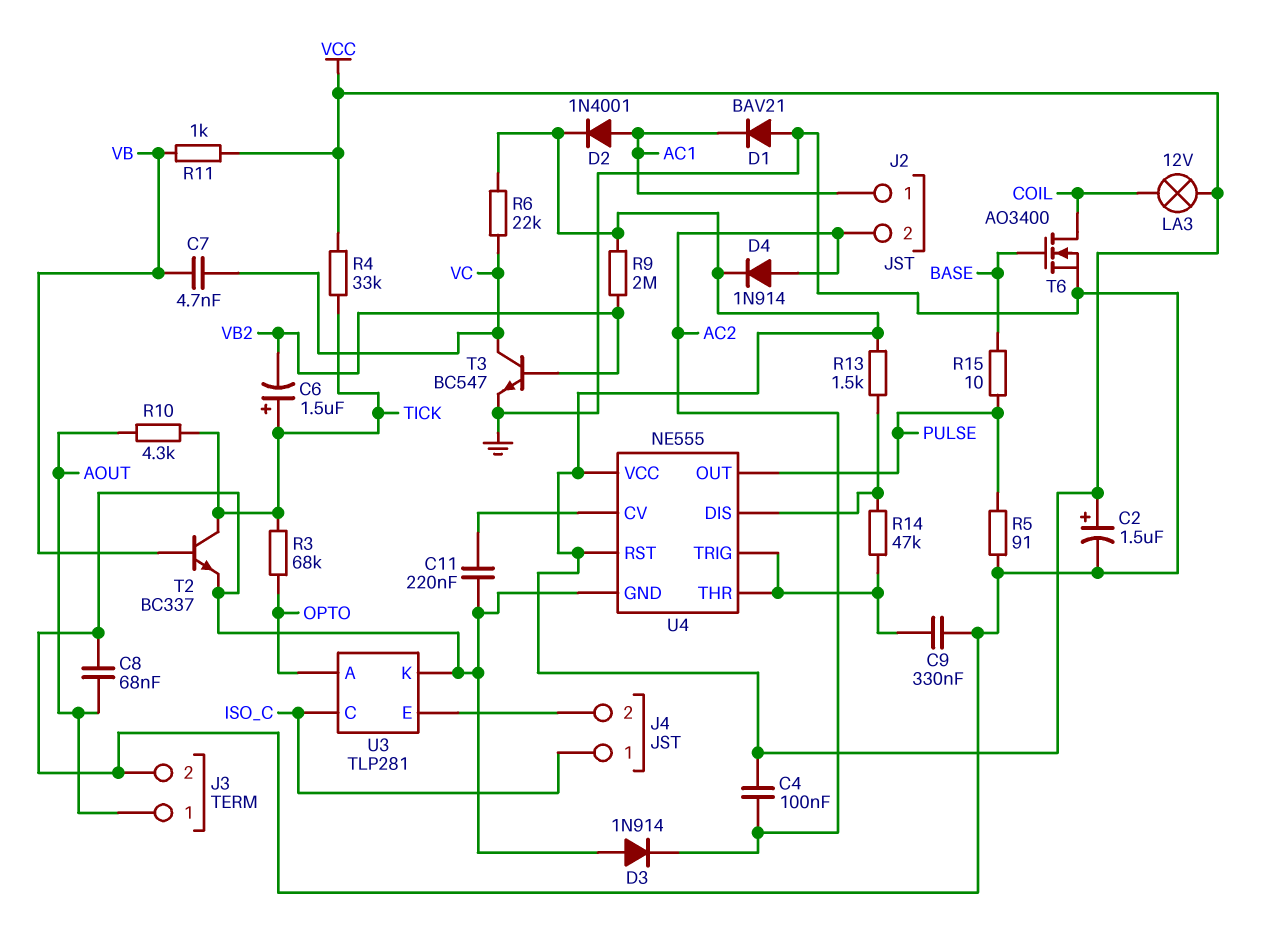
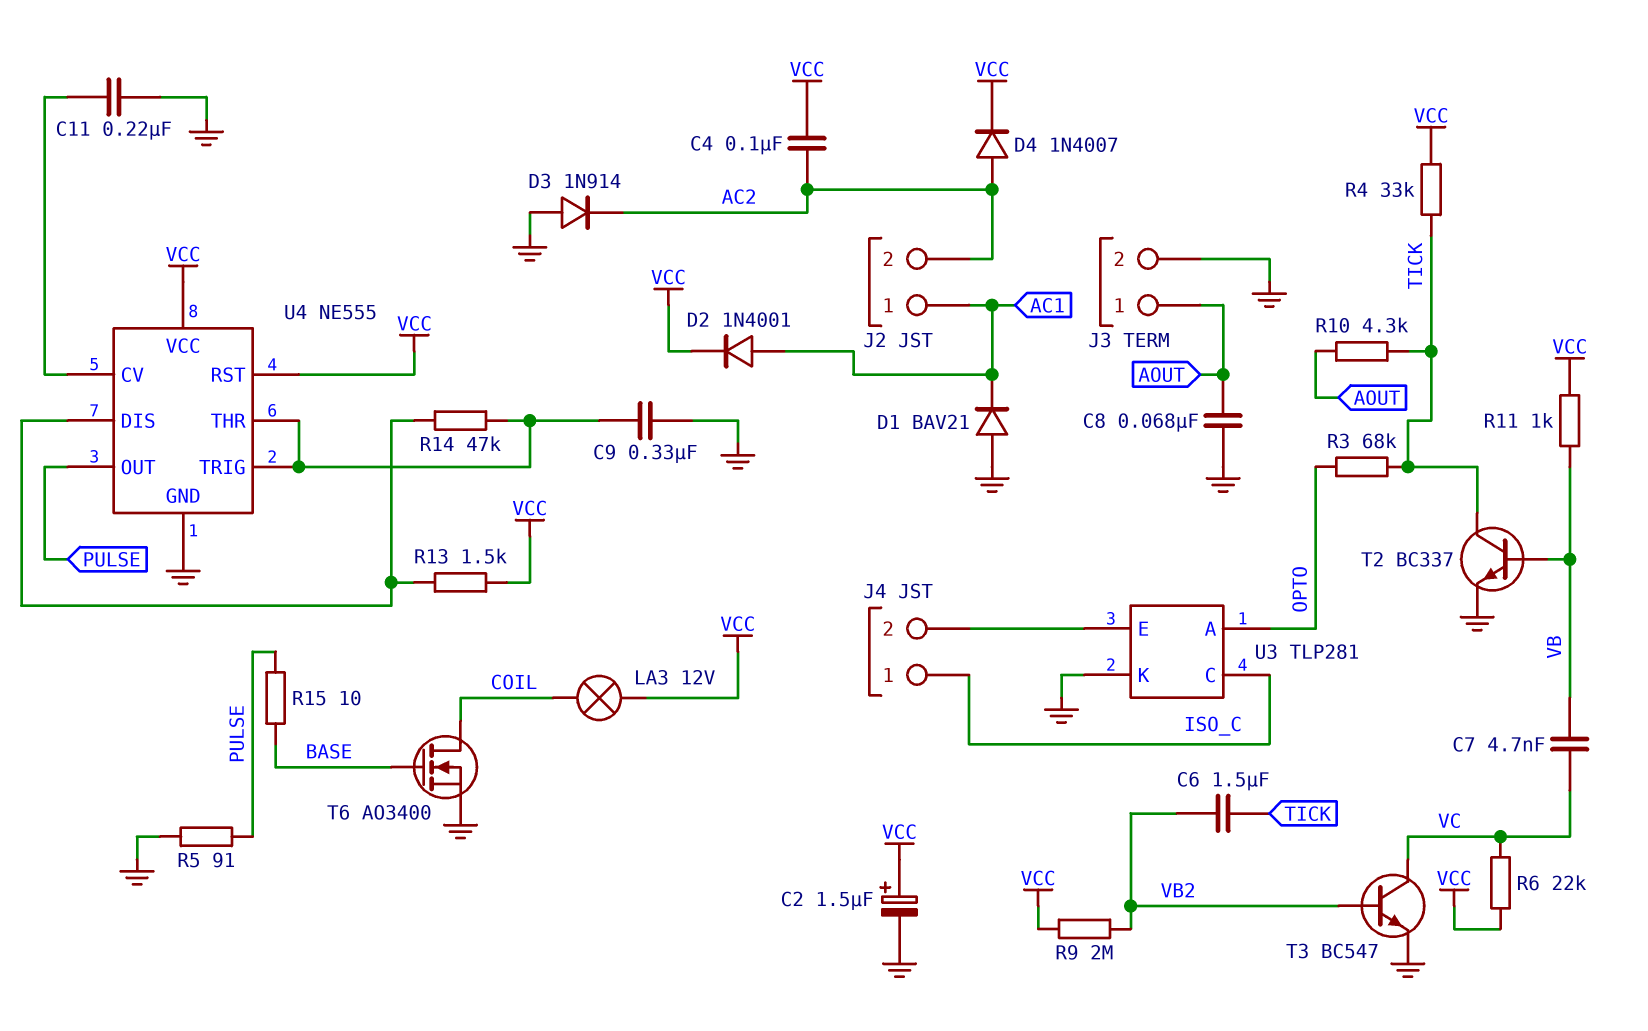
C6: 1.5uF (plus TICK, minus VB2) -> 1.5uF (TICK, VB2)
D4: diode 1N914 (A AC2, K VCC) -> diode 1N4007 (A AC2, K VCC)

